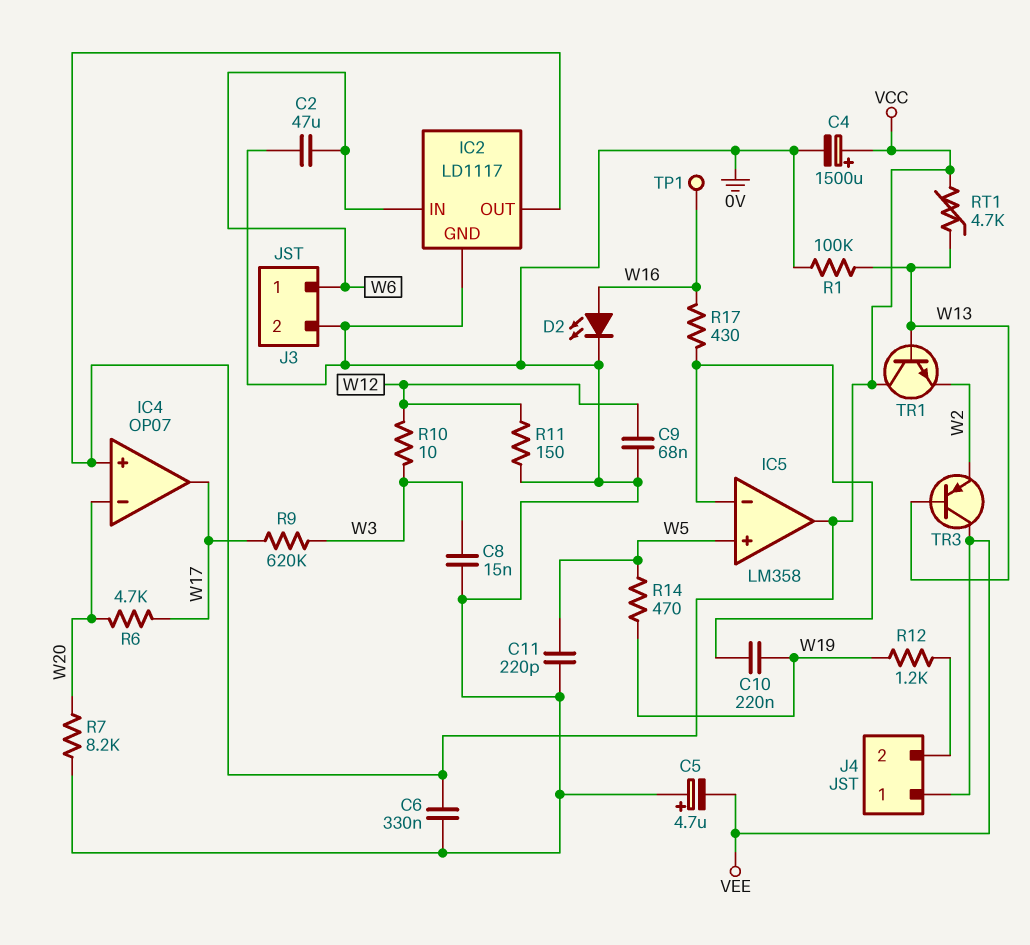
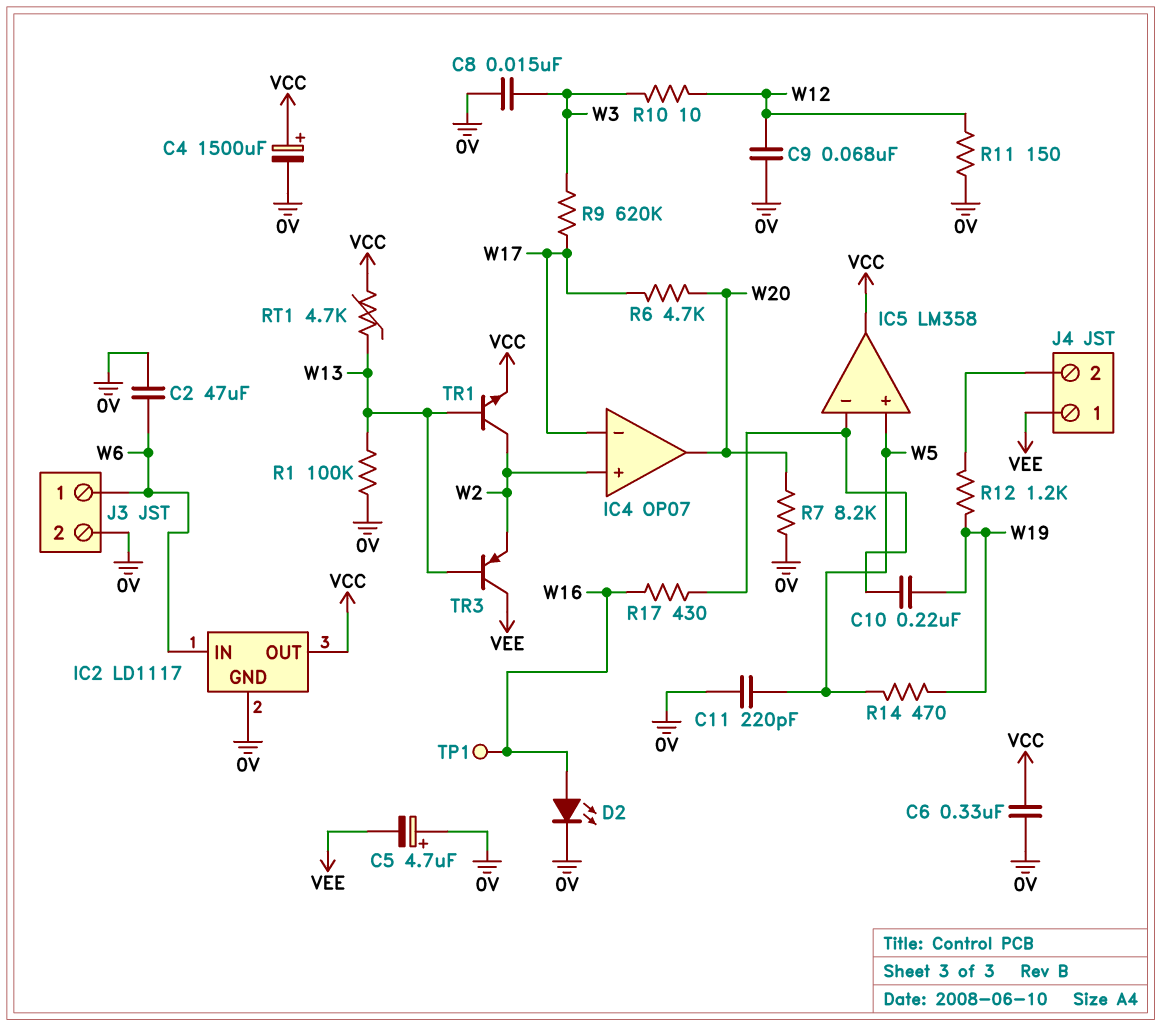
IC4 pin in+: VCC -> W2
IC4 pin in-: W20 -> W17
IC4 pin out: W17 -> W20
TR1: NPN (B W13, C VCC, E W2) -> NPN (B W13, C W2, E VCC)

